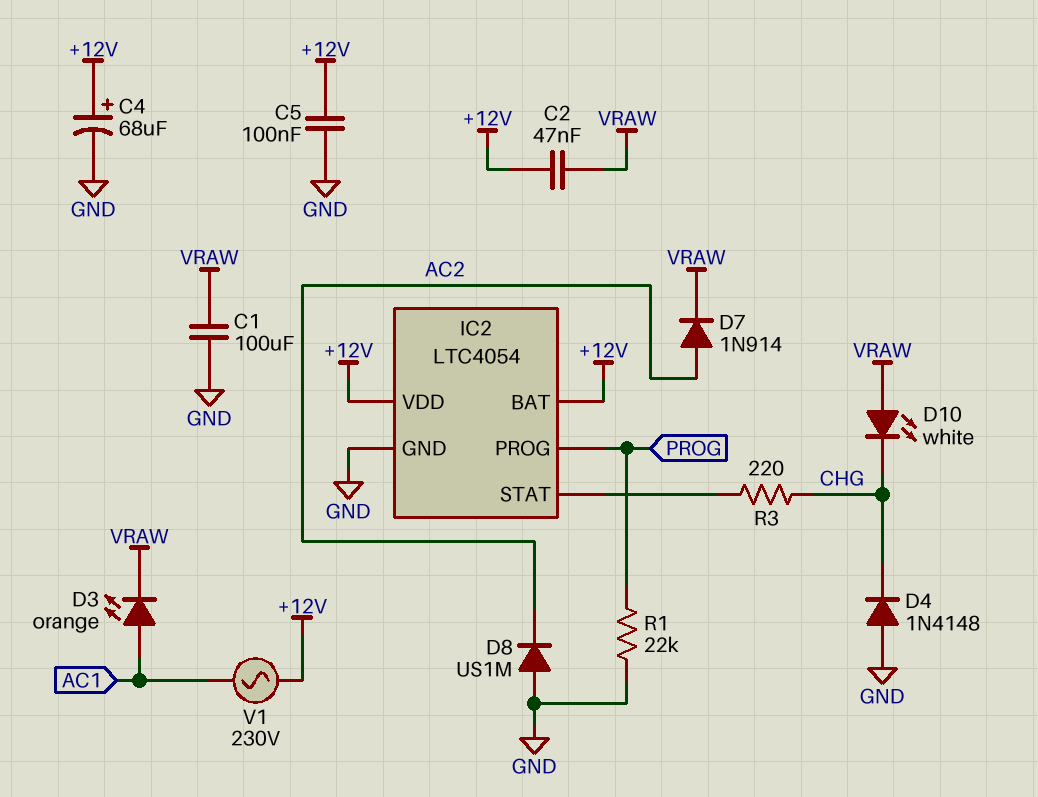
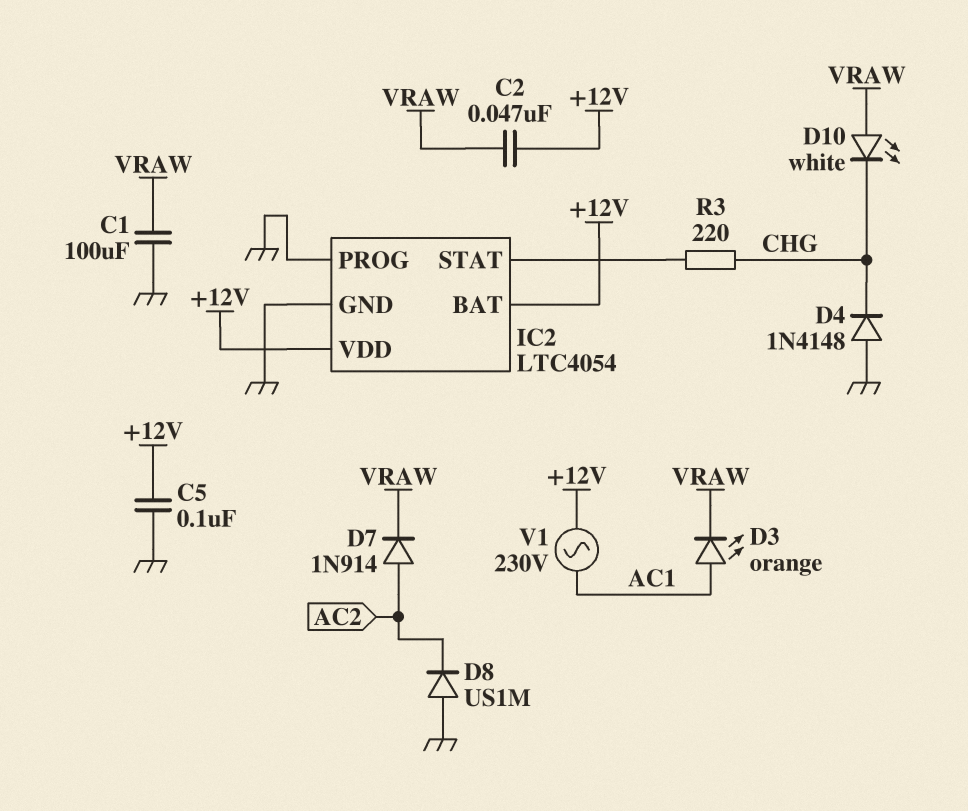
C4: 68uF (plus +12V, minus GND) -> none
IC2 pin PROG: PROG -> GND
R1: 22k (GND, PROG) -> none

